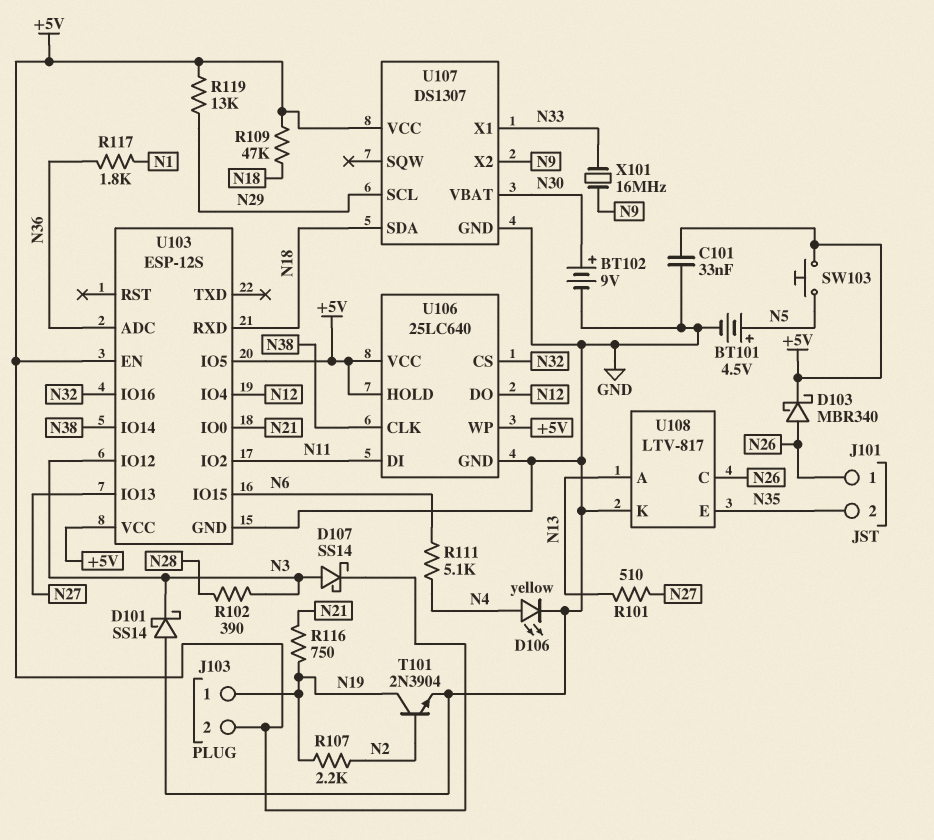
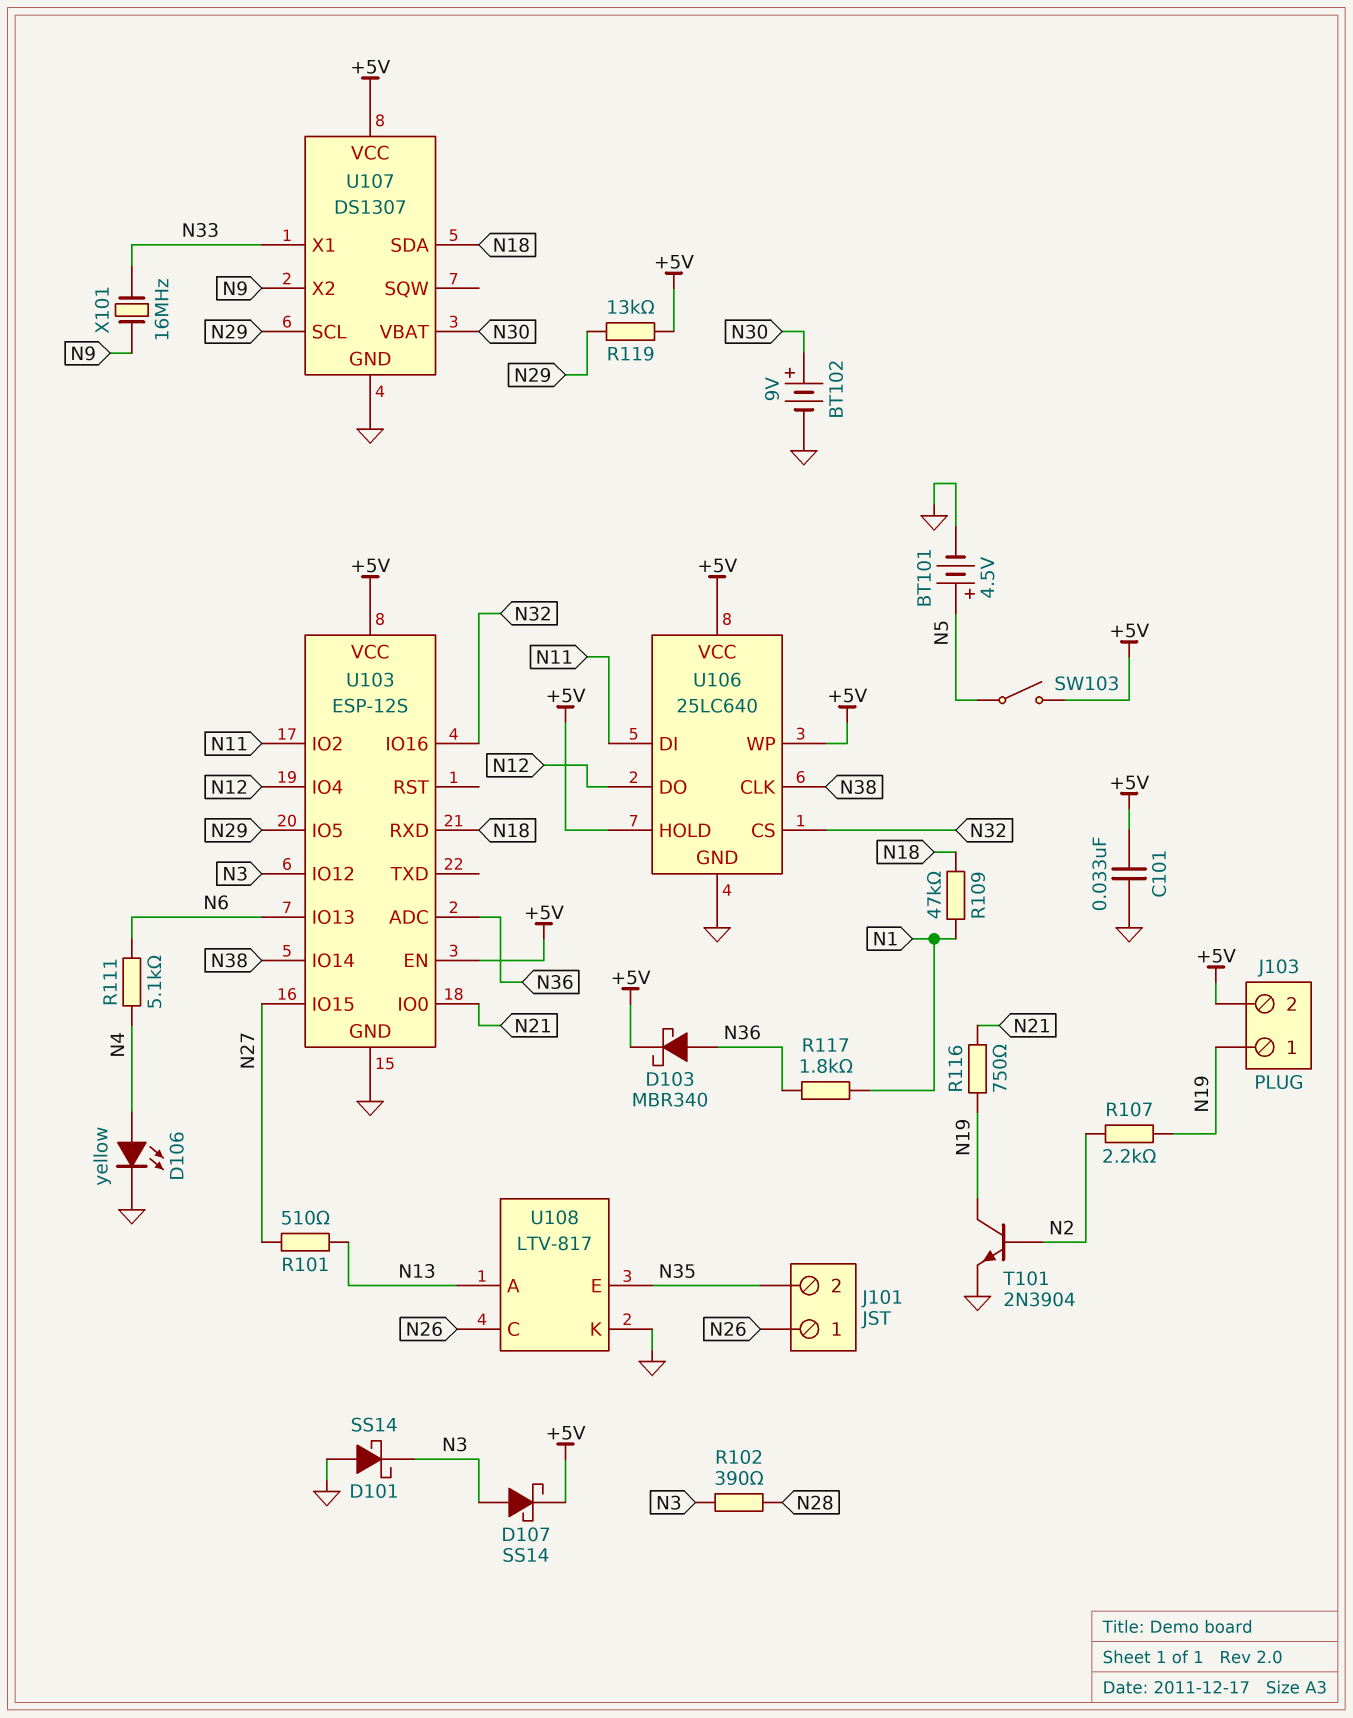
D103: schottky MBR340 (A N26, K +5V) -> schottky MBR340 (A N36, K +5V)
R109: 47k (+5V, N18) -> 47k (N1, N18)
SW103: button (+5V, N5) -> switch (+5V, N5)
U103 pin IO5: +5V -> N29
U103 pin IO13: N27 -> N6
U103 pin IO15: N6 -> N27

